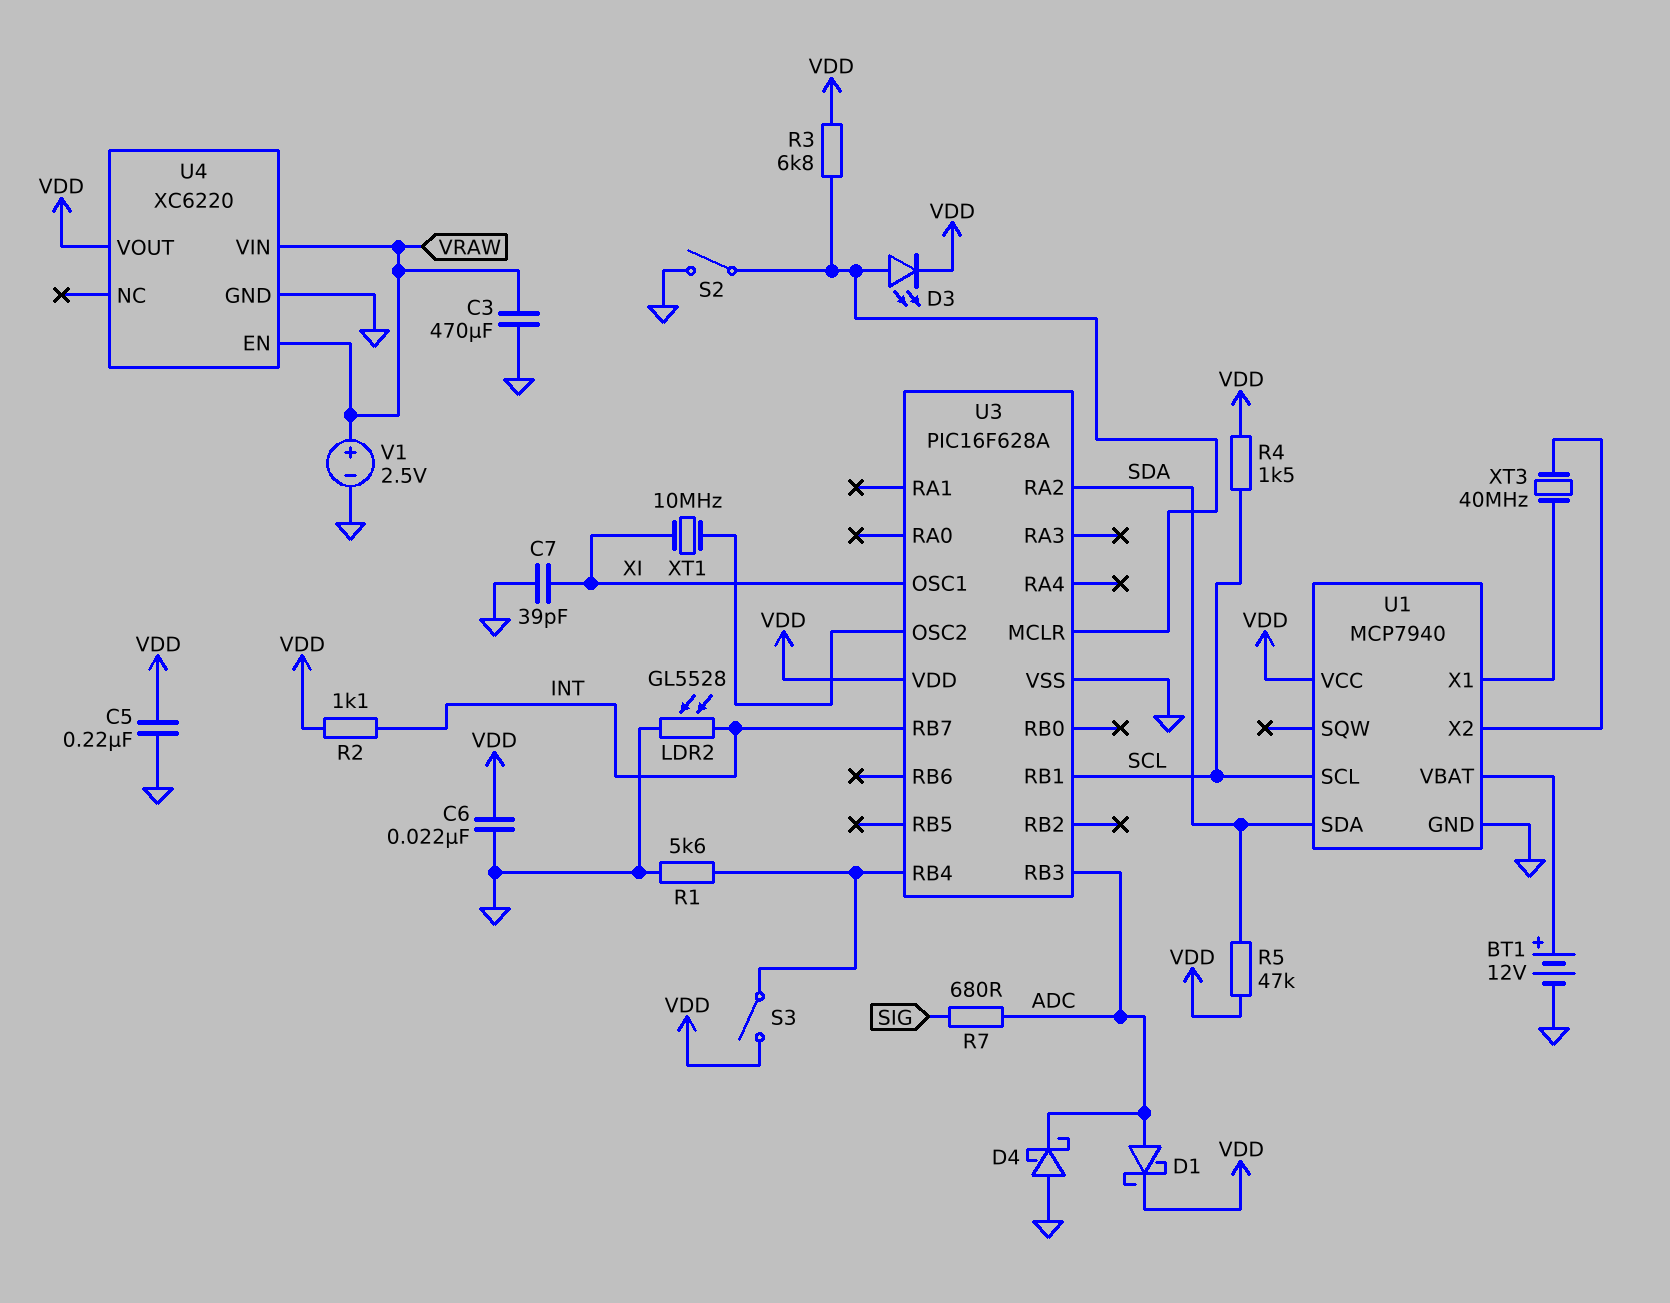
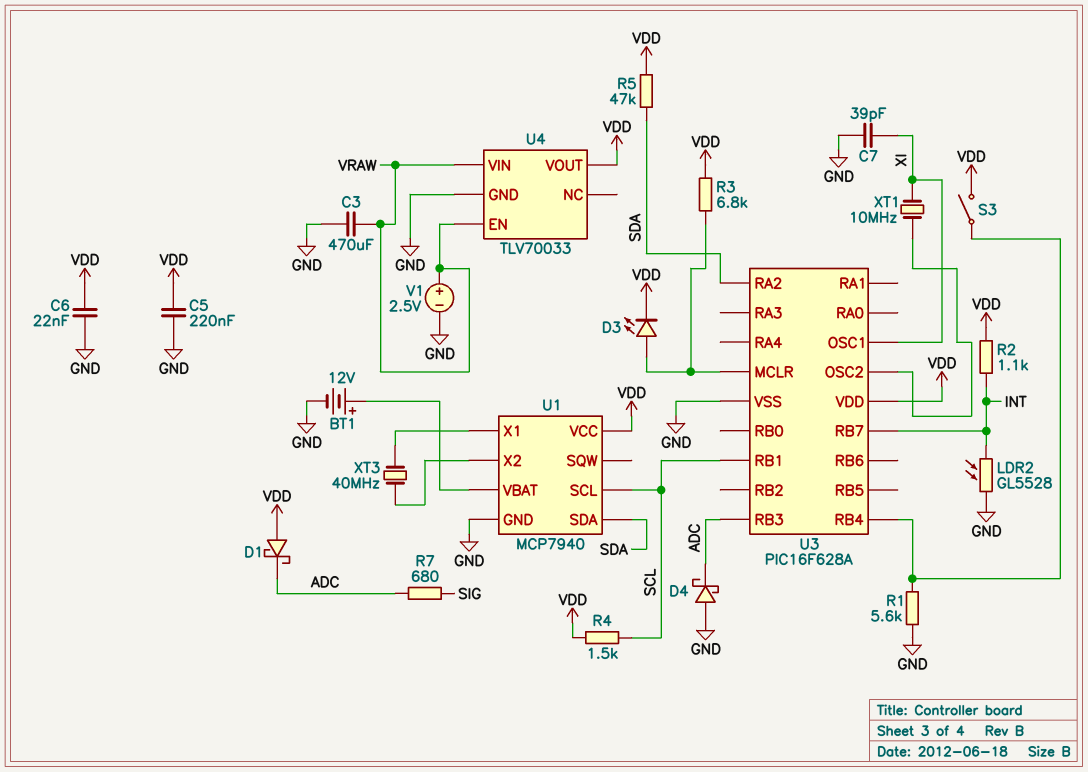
D1: schottky (A ADC, K VDD) -> schottky (A VDD, K ADC)
S2: switch (GND, U3/MCLR) -> none
U4: XC6220 -> TLV70033

